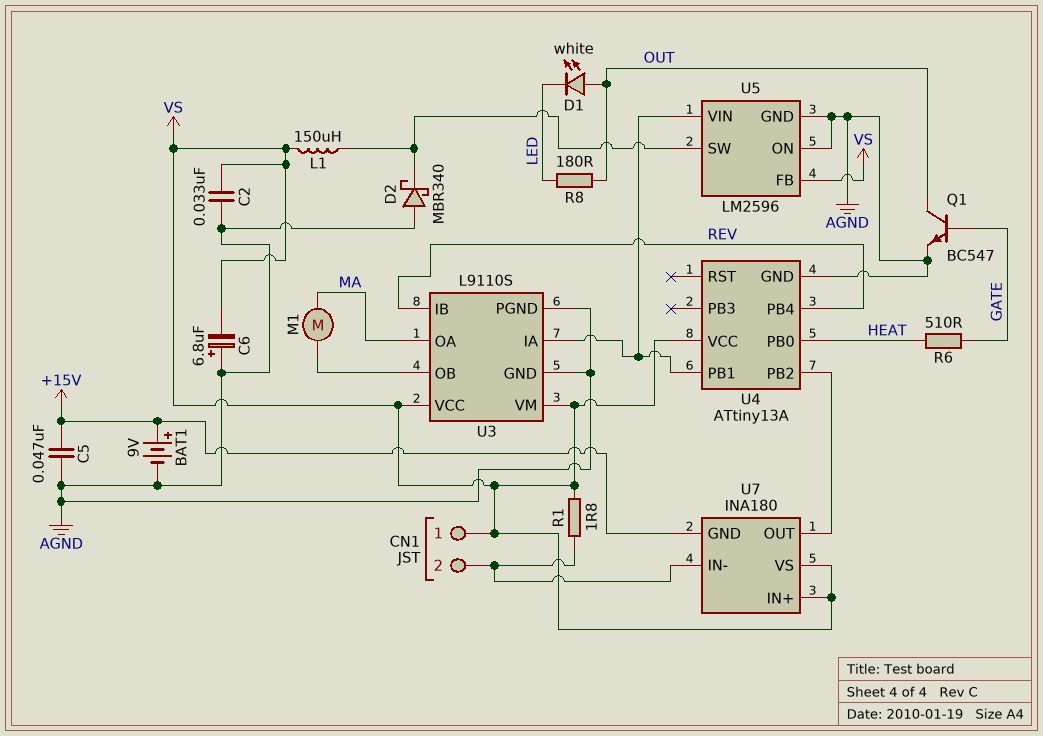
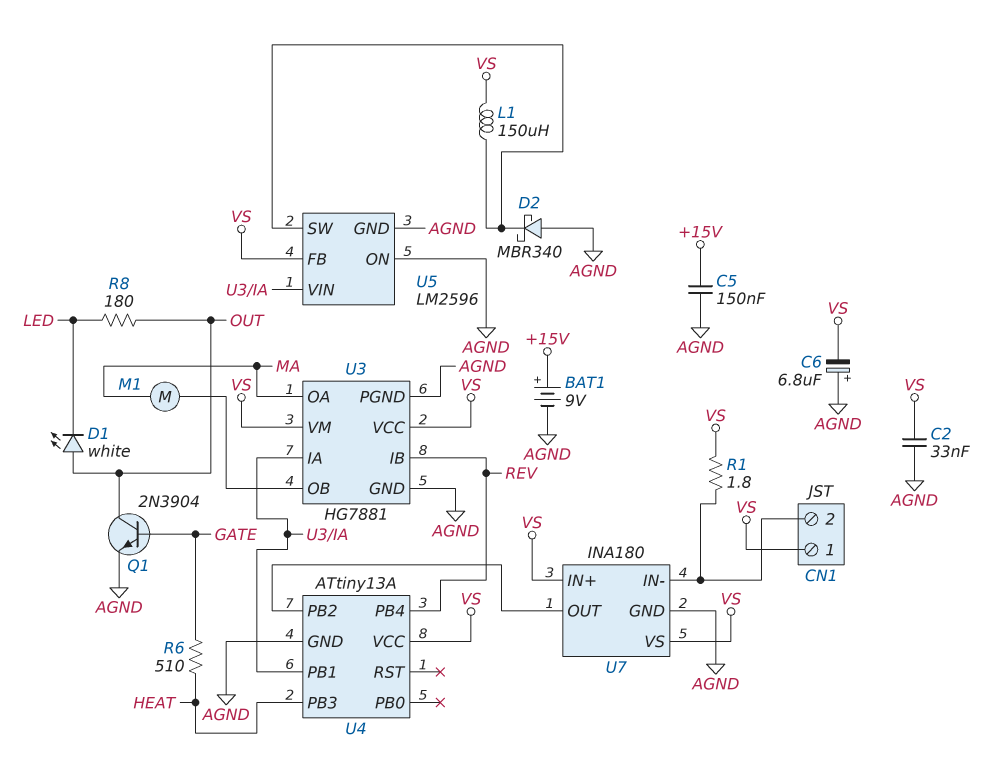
C5: 47nF (+15V, AGND) -> 150nF (+15V, AGND)
Q1: NPN BC547 (B GATE, C OUT, E AGND) -> NPN 2N3904 (B GATE, C OUT, E AGND)
U3: L9110S -> HG7881
U4 pin PB0: HEAT -> none
U4 pin PB3: none -> HEAT
U7 pin GND: +15V -> AGND

